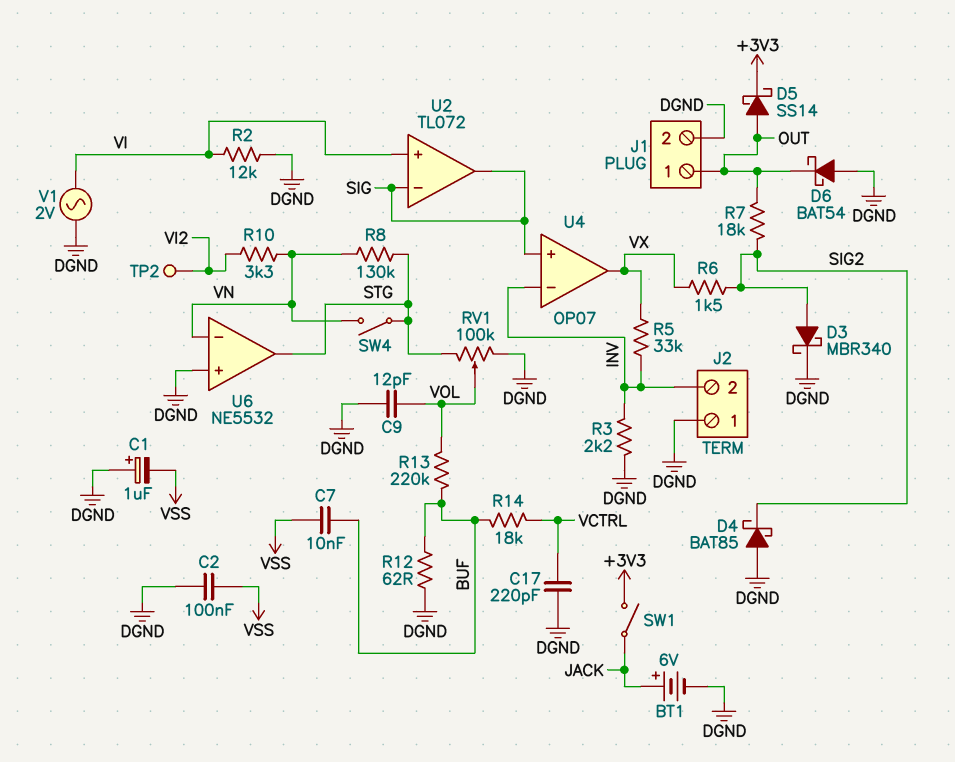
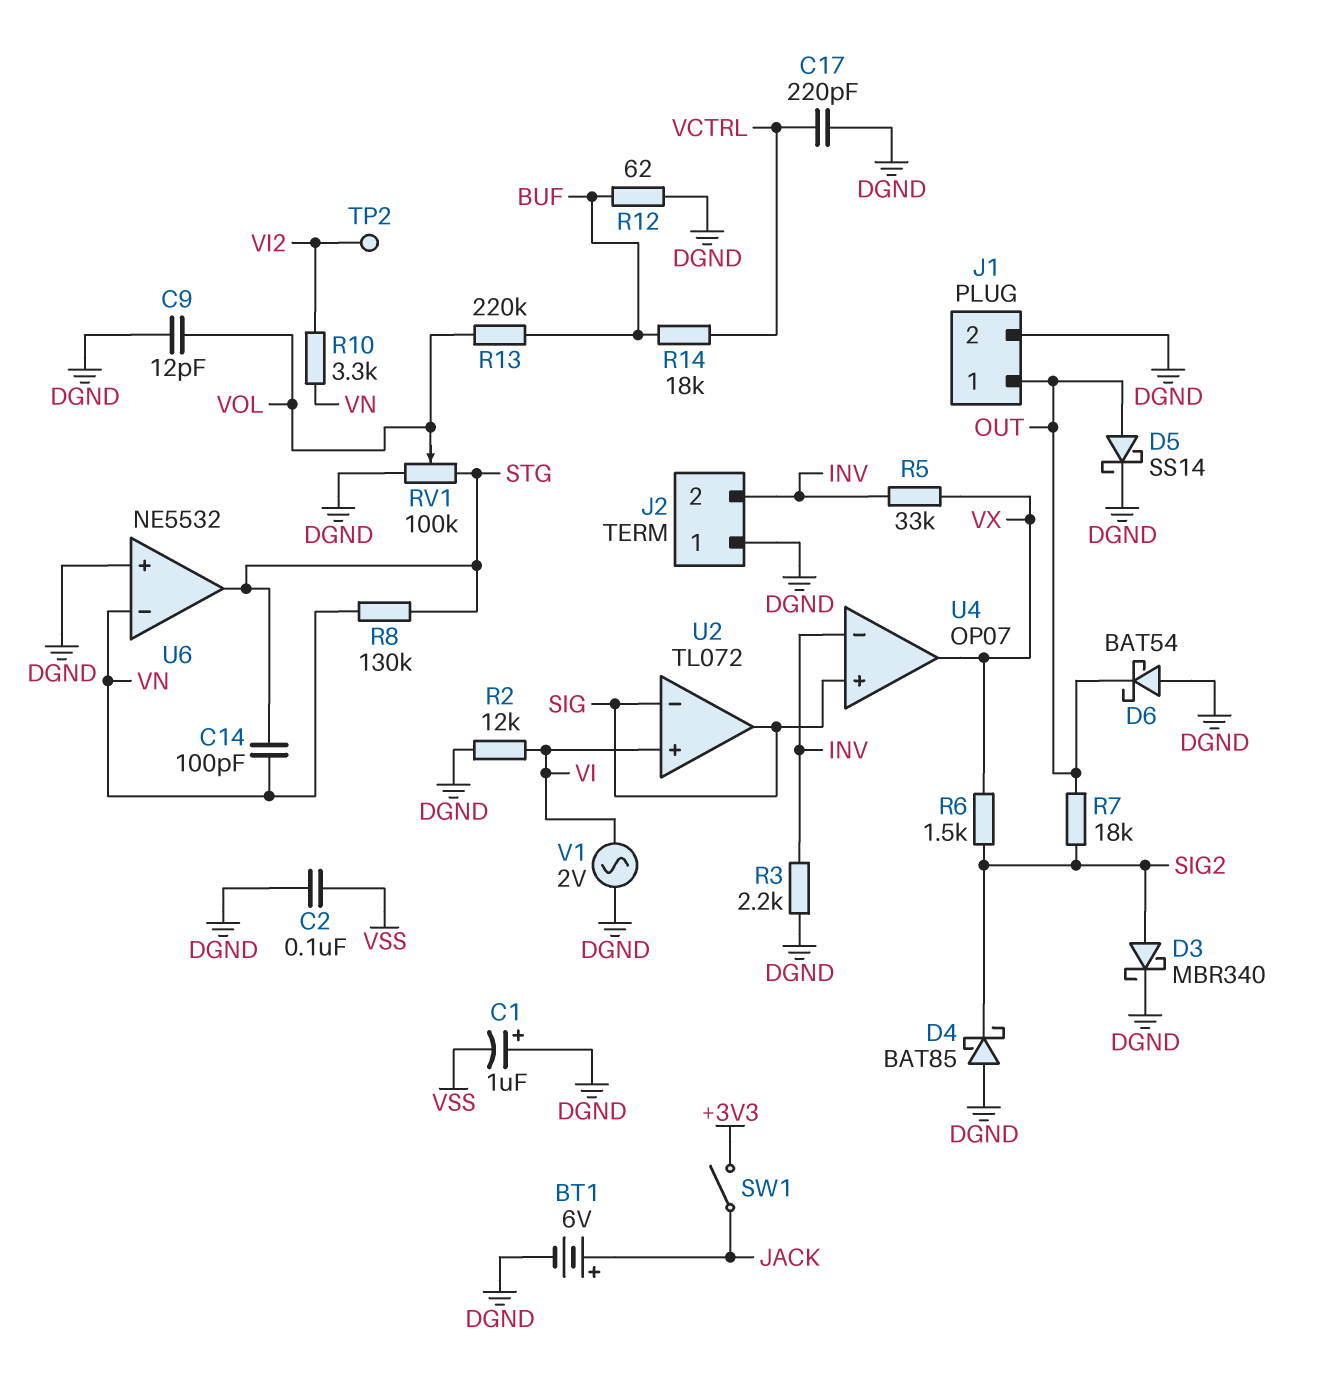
C7: 10nF (BUF, VSS) -> none
C14: none -> 100pF (STG, VN)
D5: schottky SS14 (A OUT, K +3V3) -> schottky SS14 (A OUT, K DGND)
SW4: switch (STG, VN) -> none

